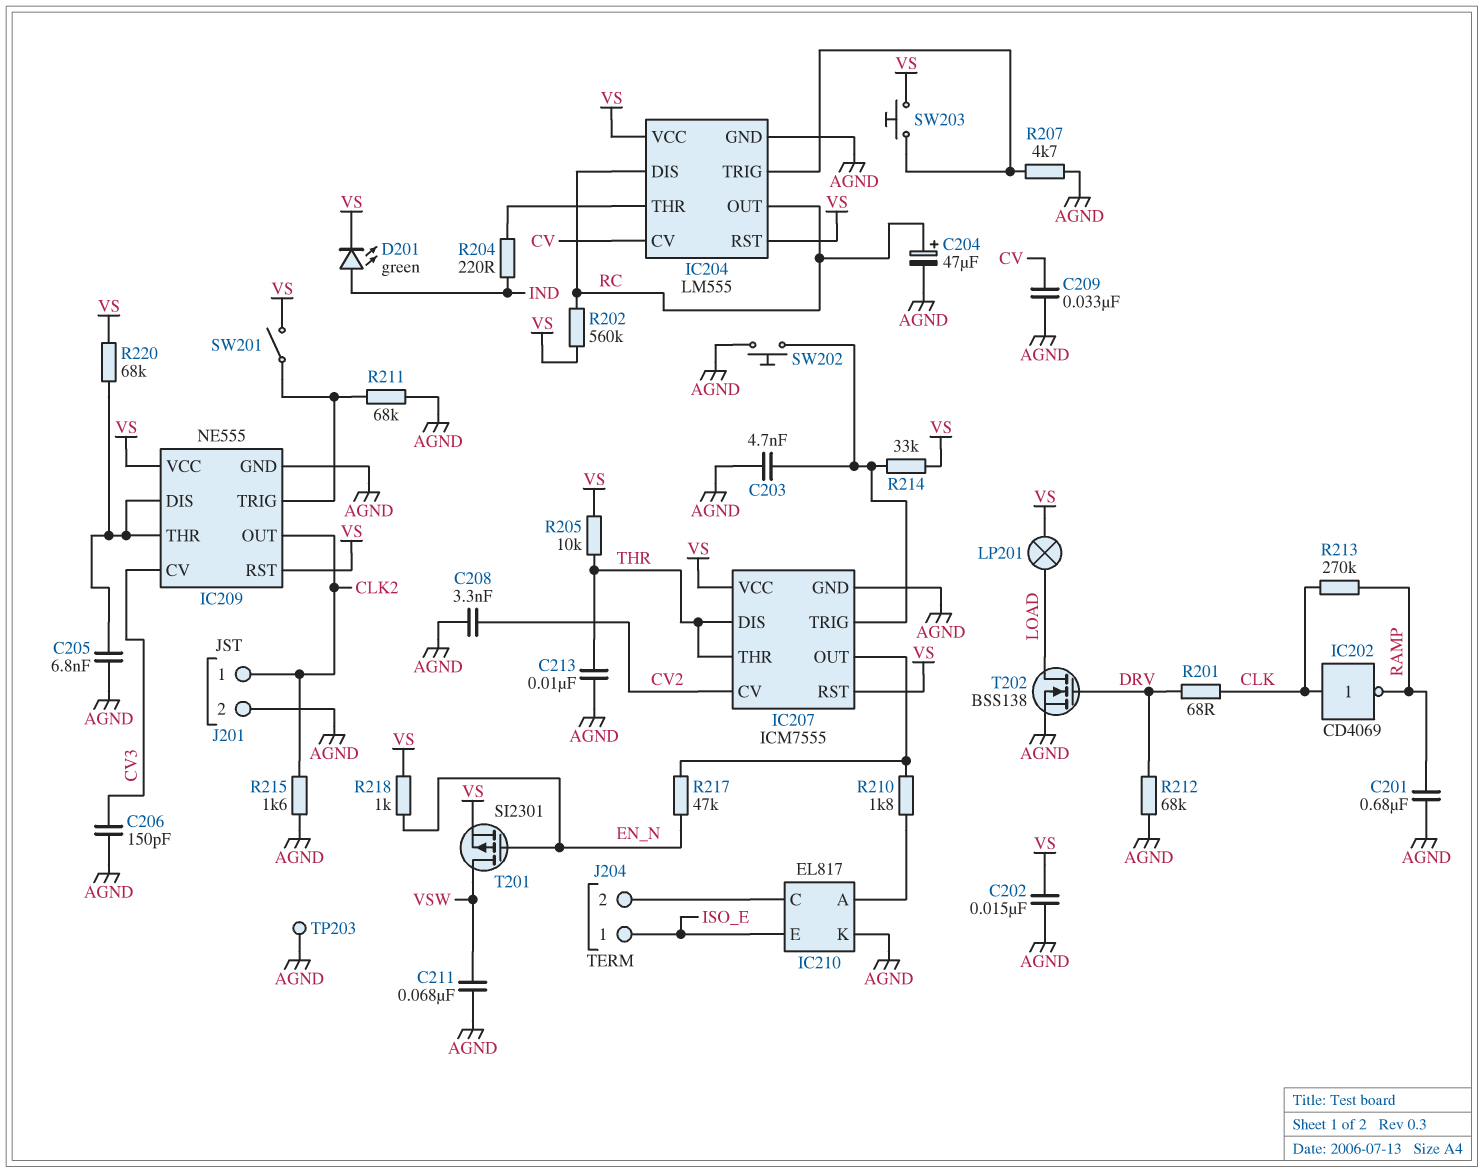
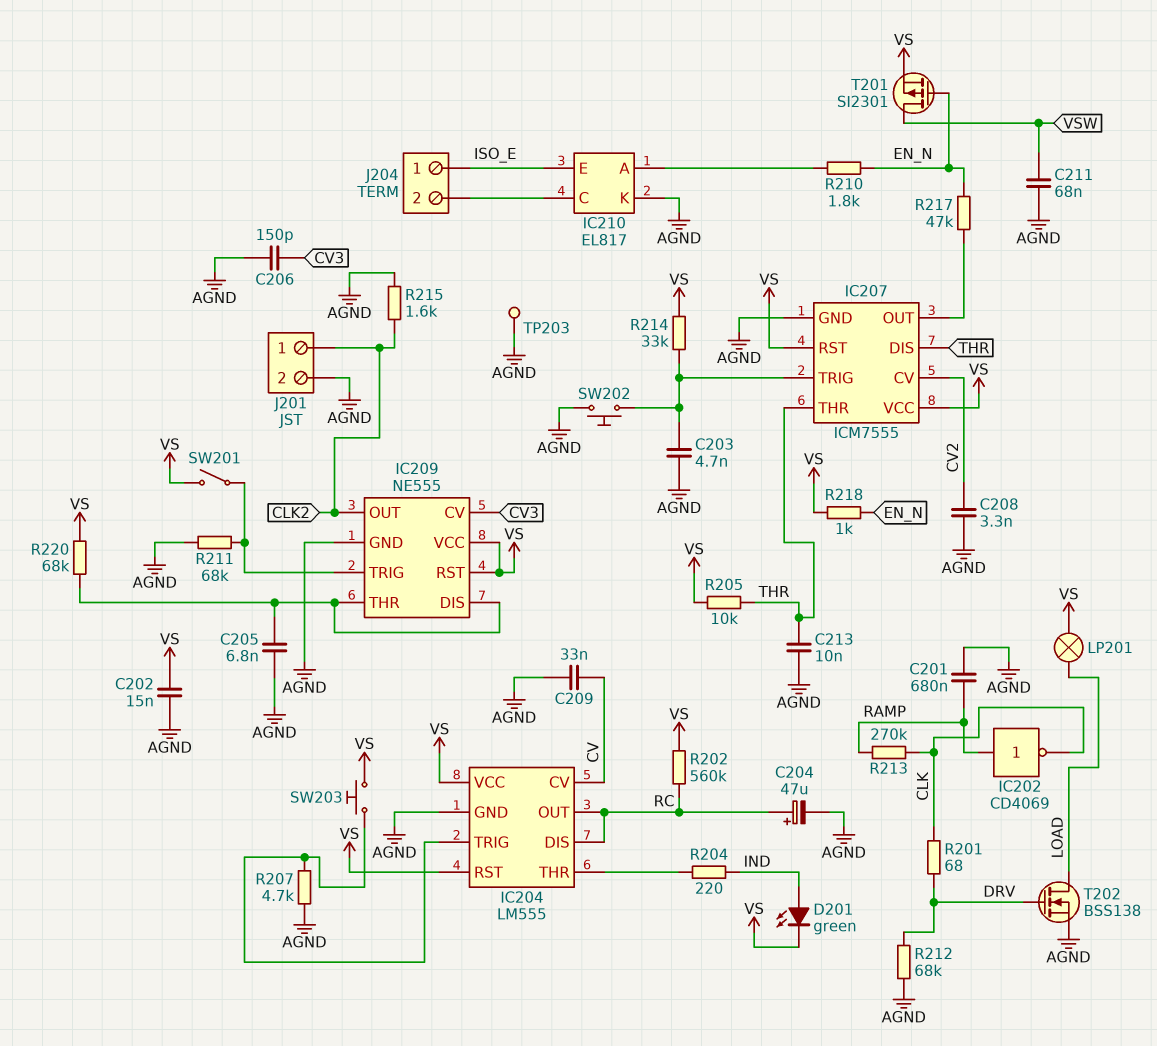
IC202: NOT CD4069 (in CLK, out RAMP) -> NOT CD4069 (in RAMP, out CLK)
R210: 1.8k (IC207/OUT, IC210/A) -> 1.8k (EN_N, IC210/A)

